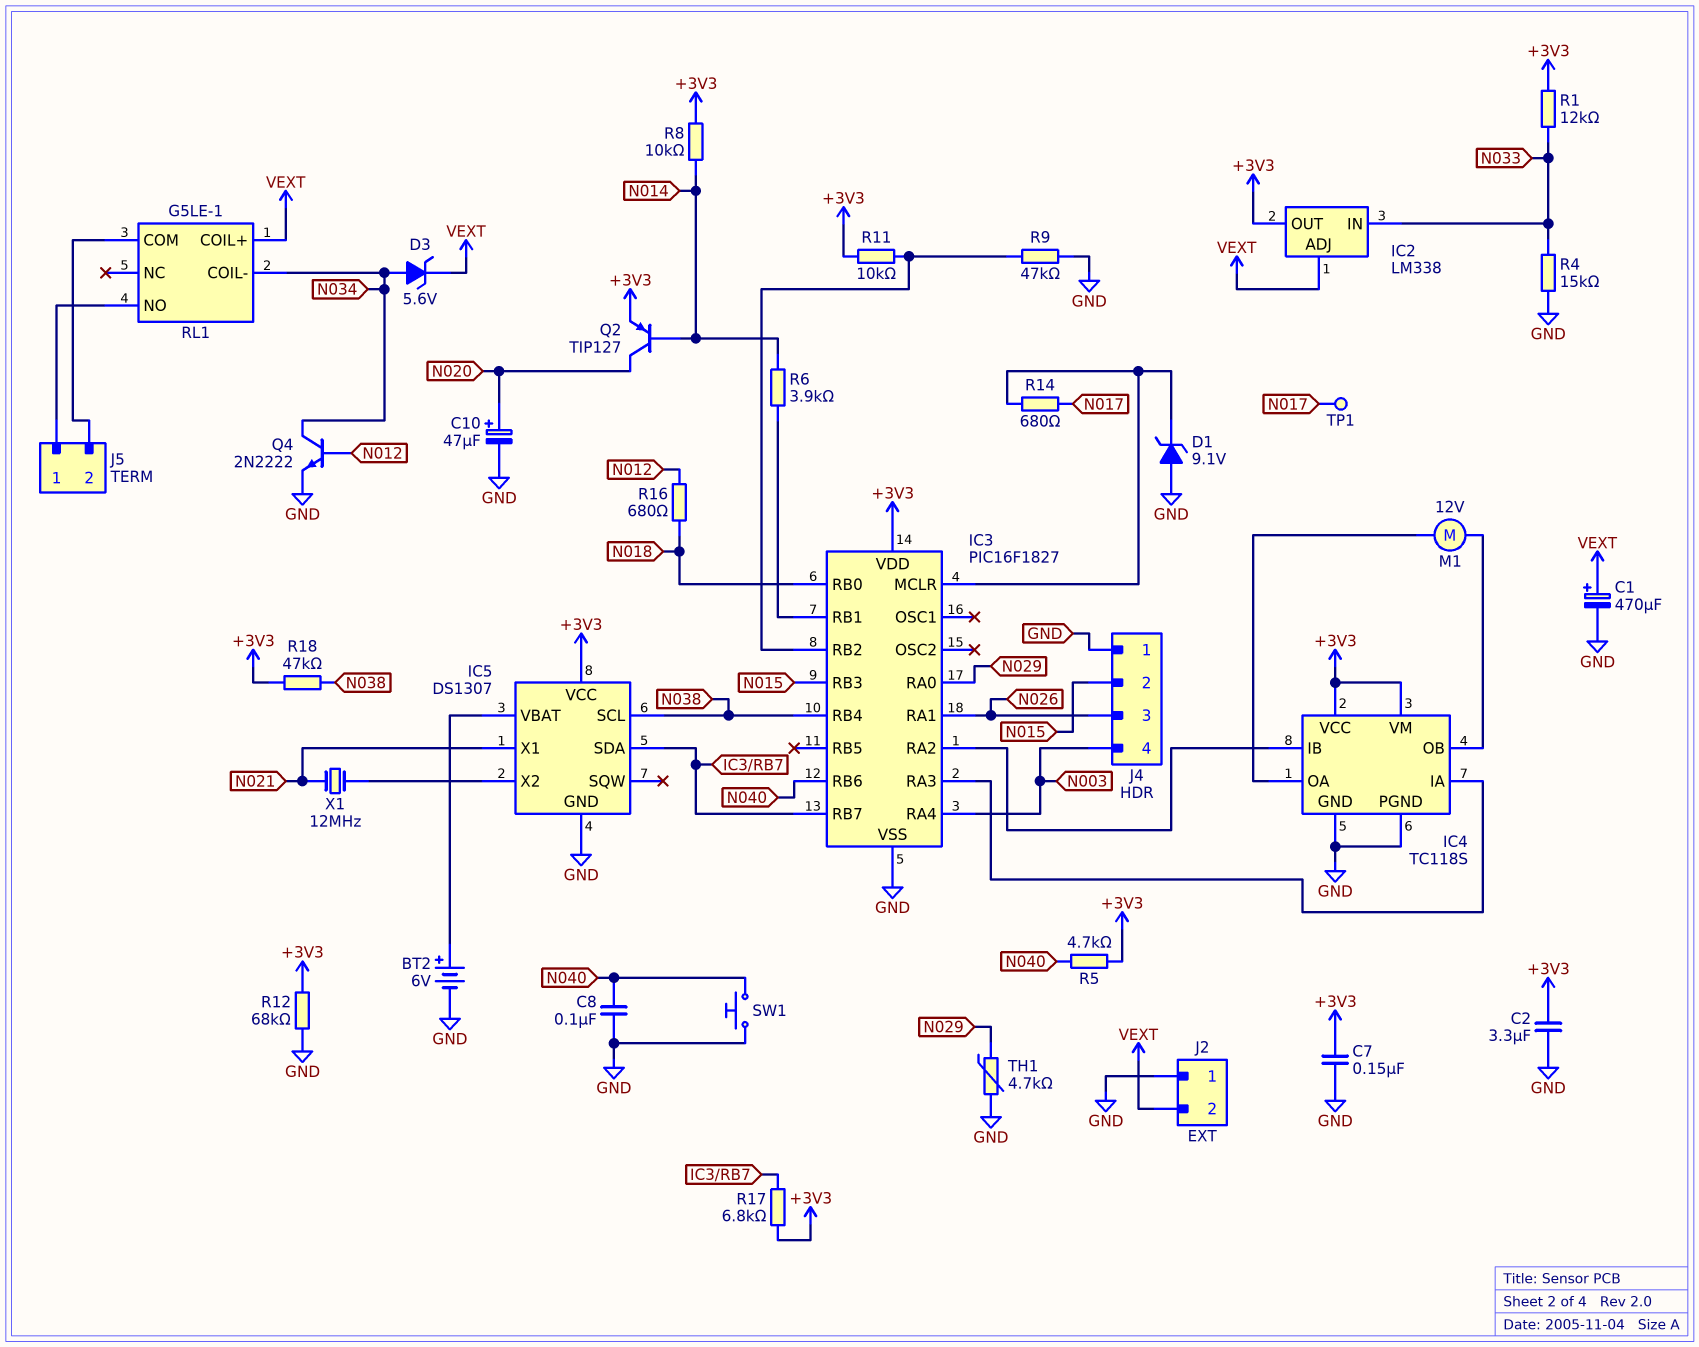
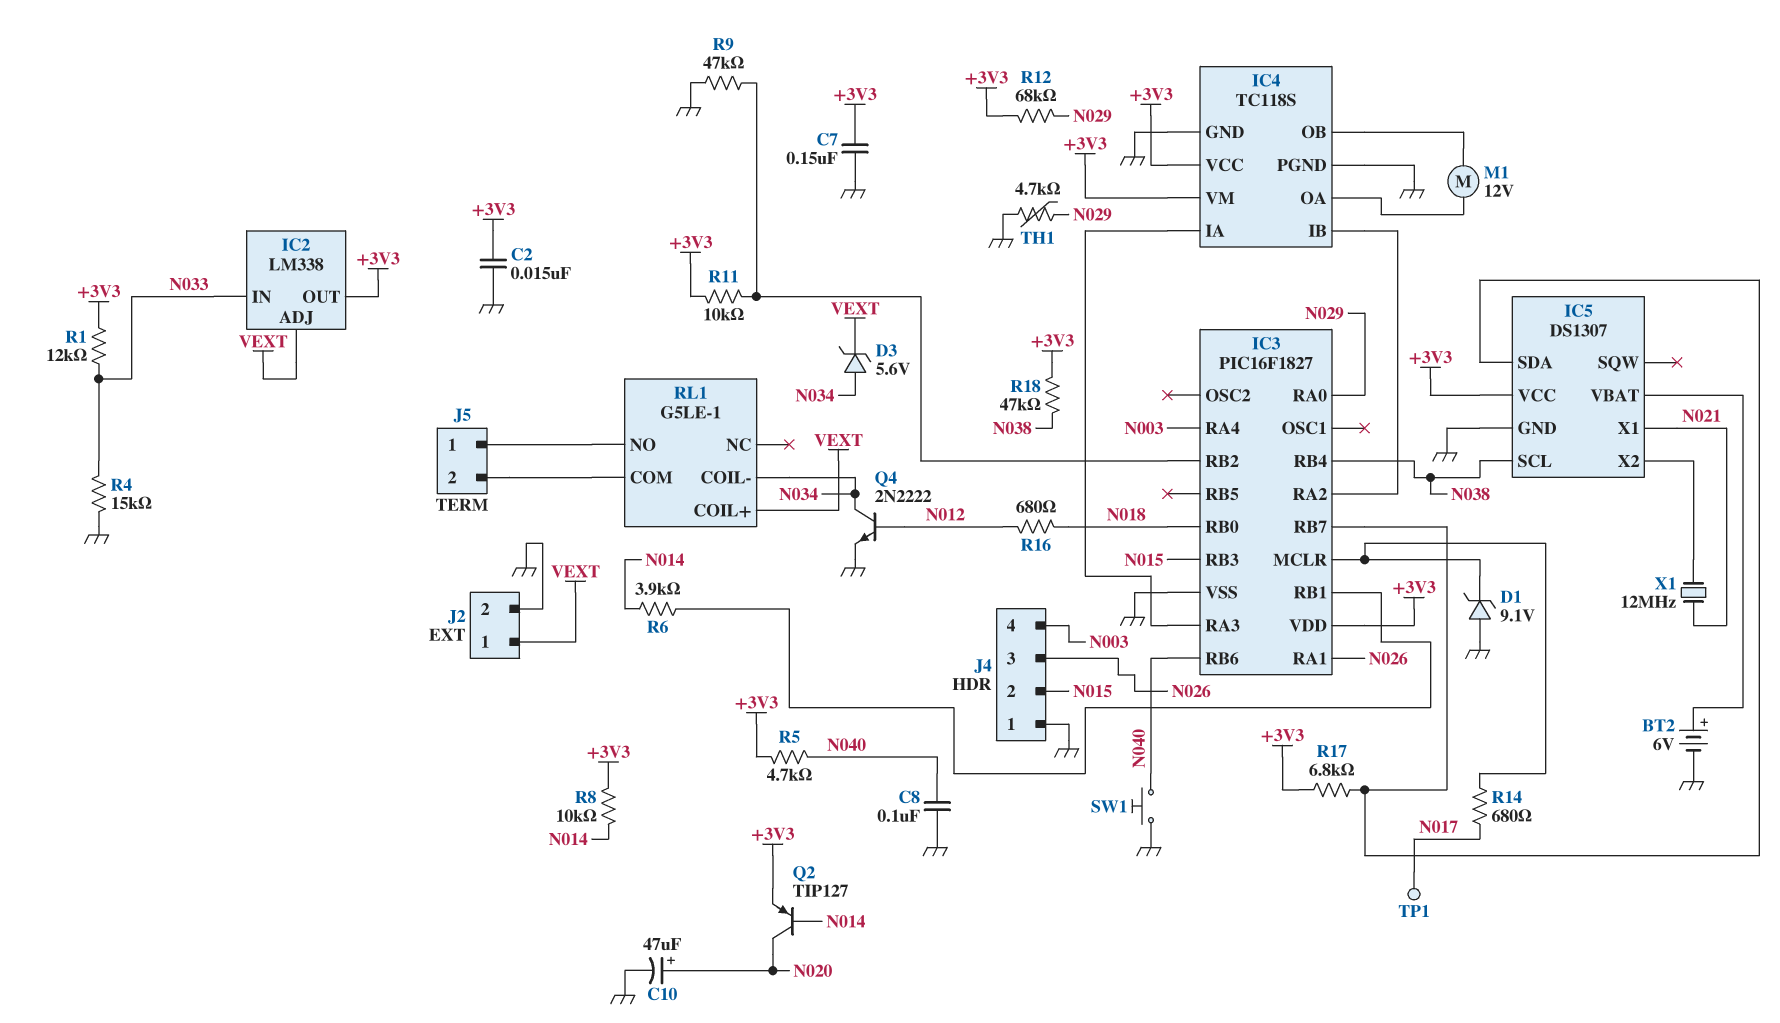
C1: 470uF (plus VEXT, minus GND) -> none
C2: 3.3uF (+3V3, GND) -> 15nF (+3V3, GND)
J2 pin 1: GND -> VEXT
J2 pin 2: VEXT -> GND
R12: 68k (+3V3, GND) -> 68k (+3V3, N029)

